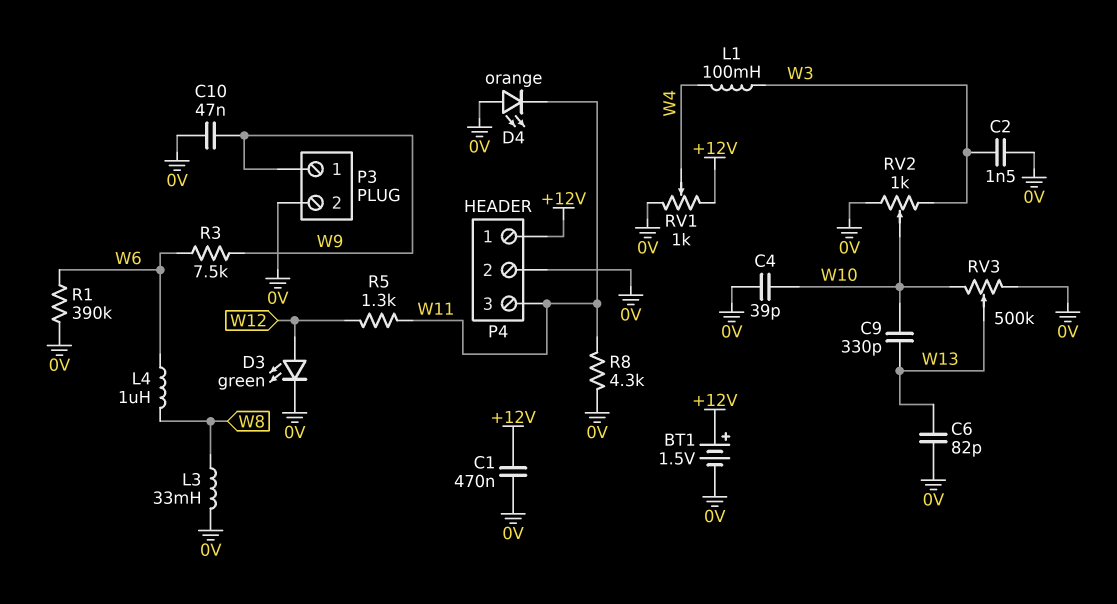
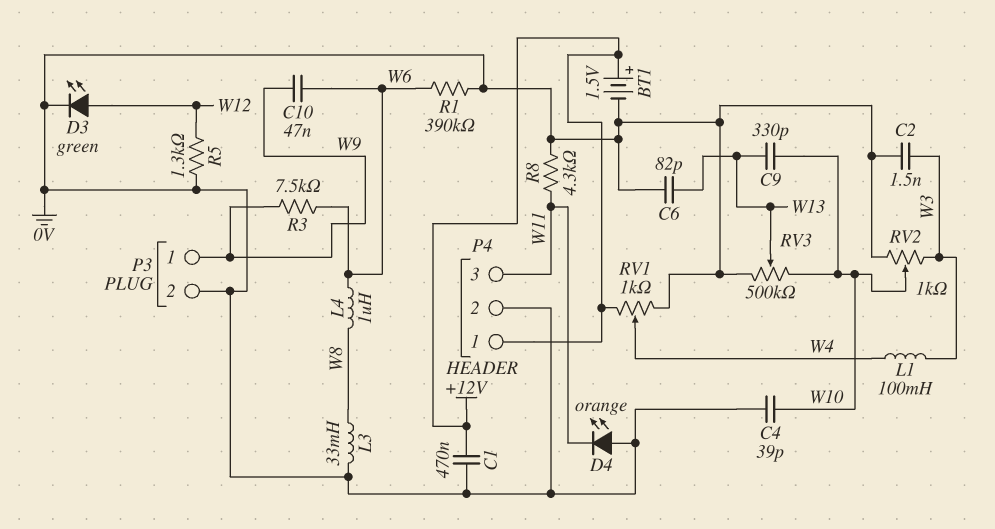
C10: 47nF (0V, W9) -> 47nF (W6, W9)
R5: 1.3k (W11, W12) -> 1.3k (0V, W12)

